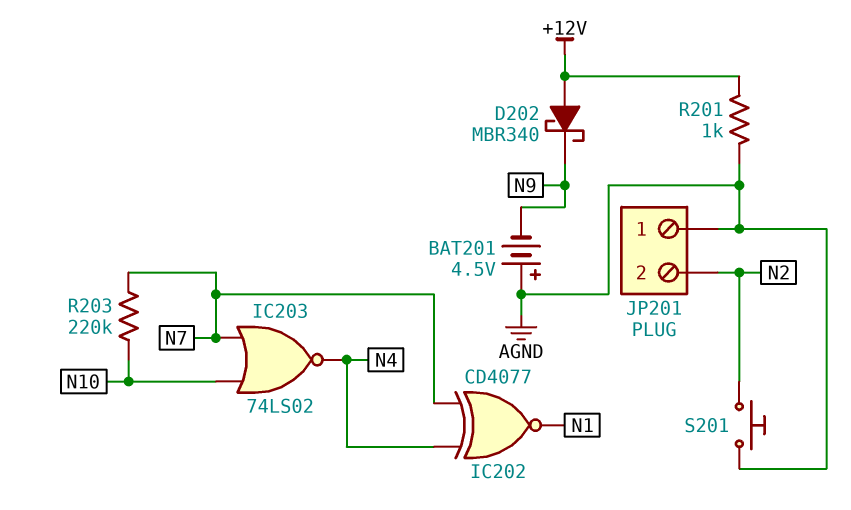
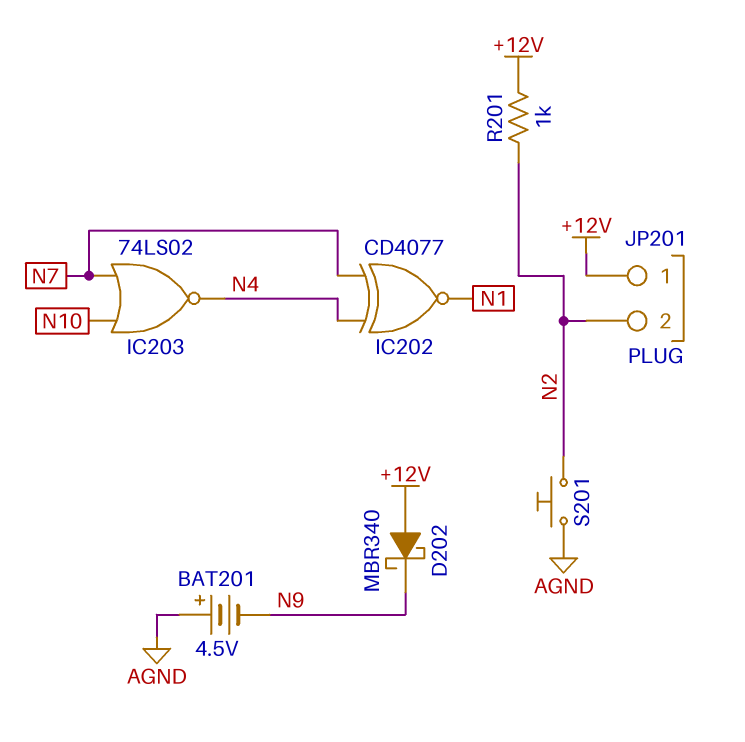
JP201 pin 1: AGND -> +12V
R201: 1k (+12V, AGND) -> 1k (+12V, N2)
R203: 220k (N7, N10) -> none

